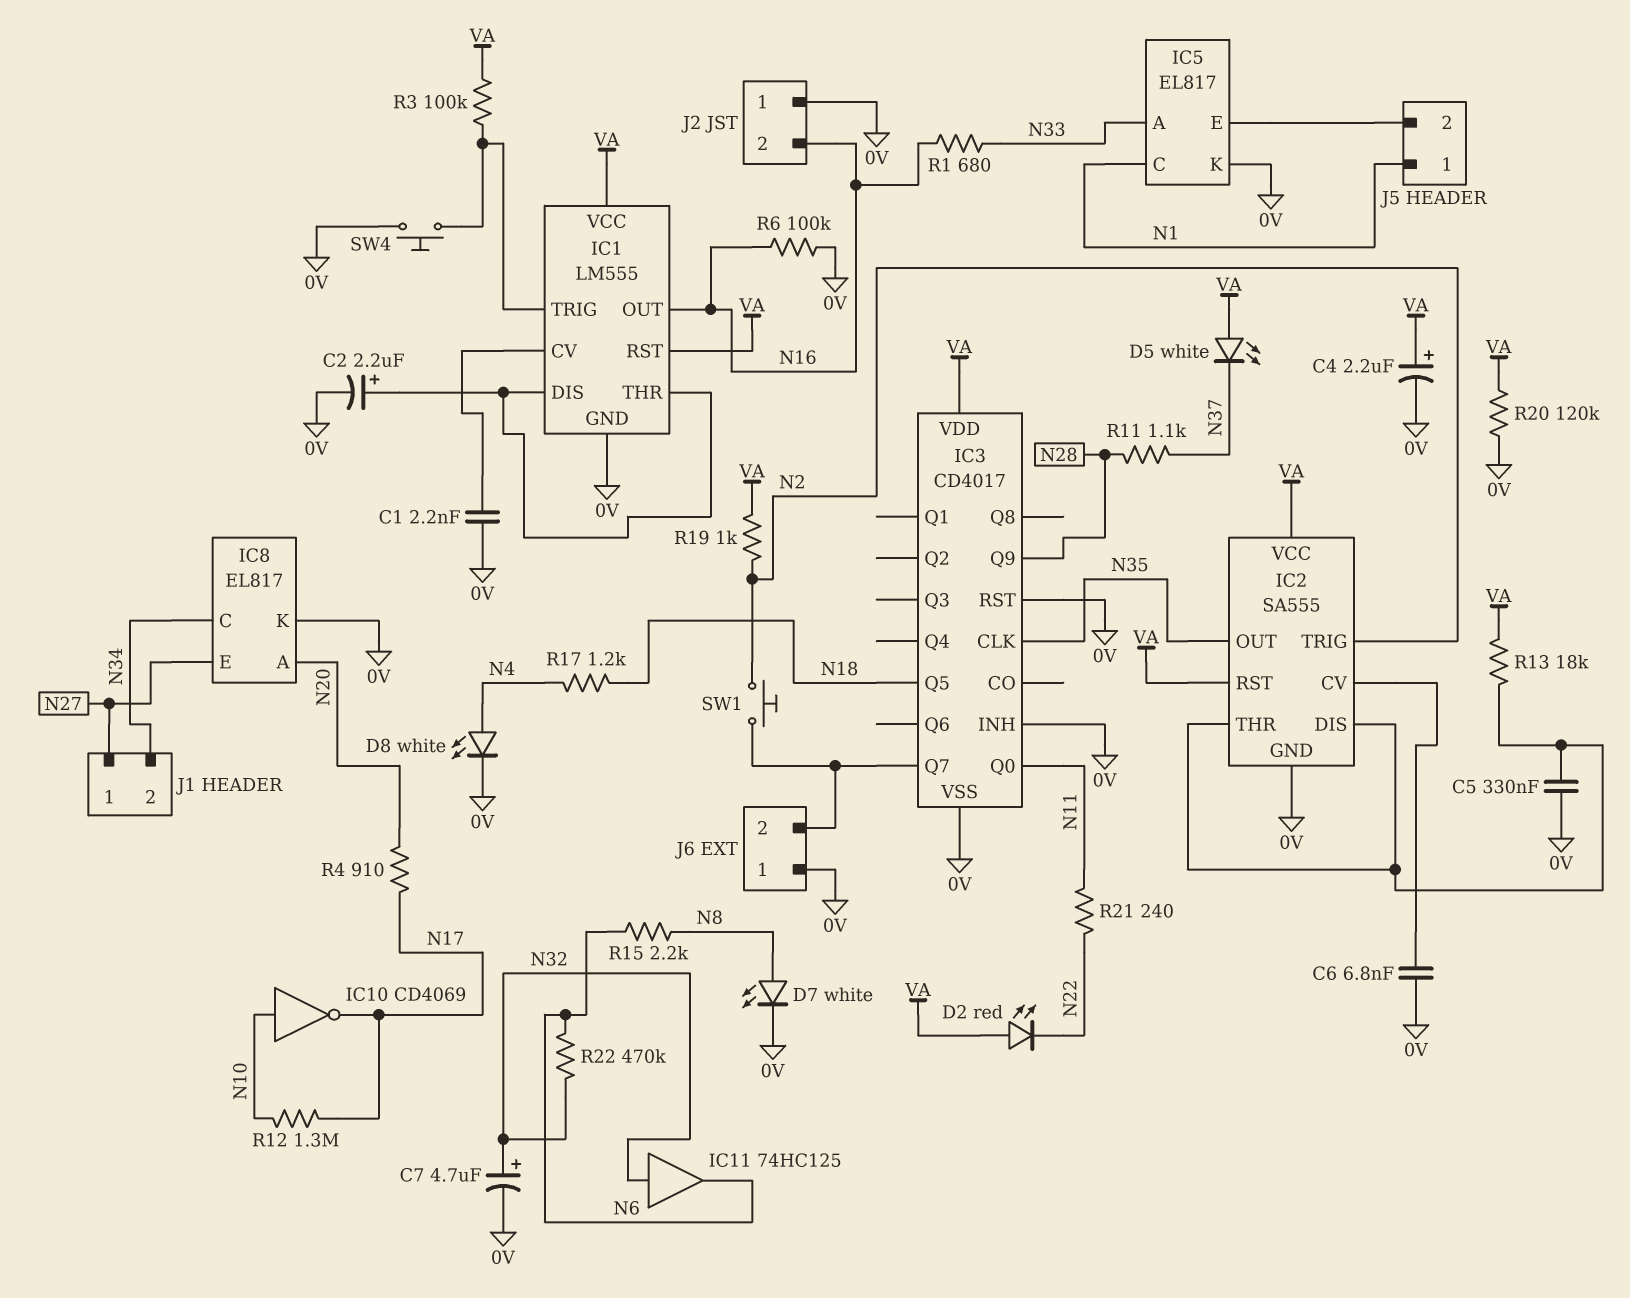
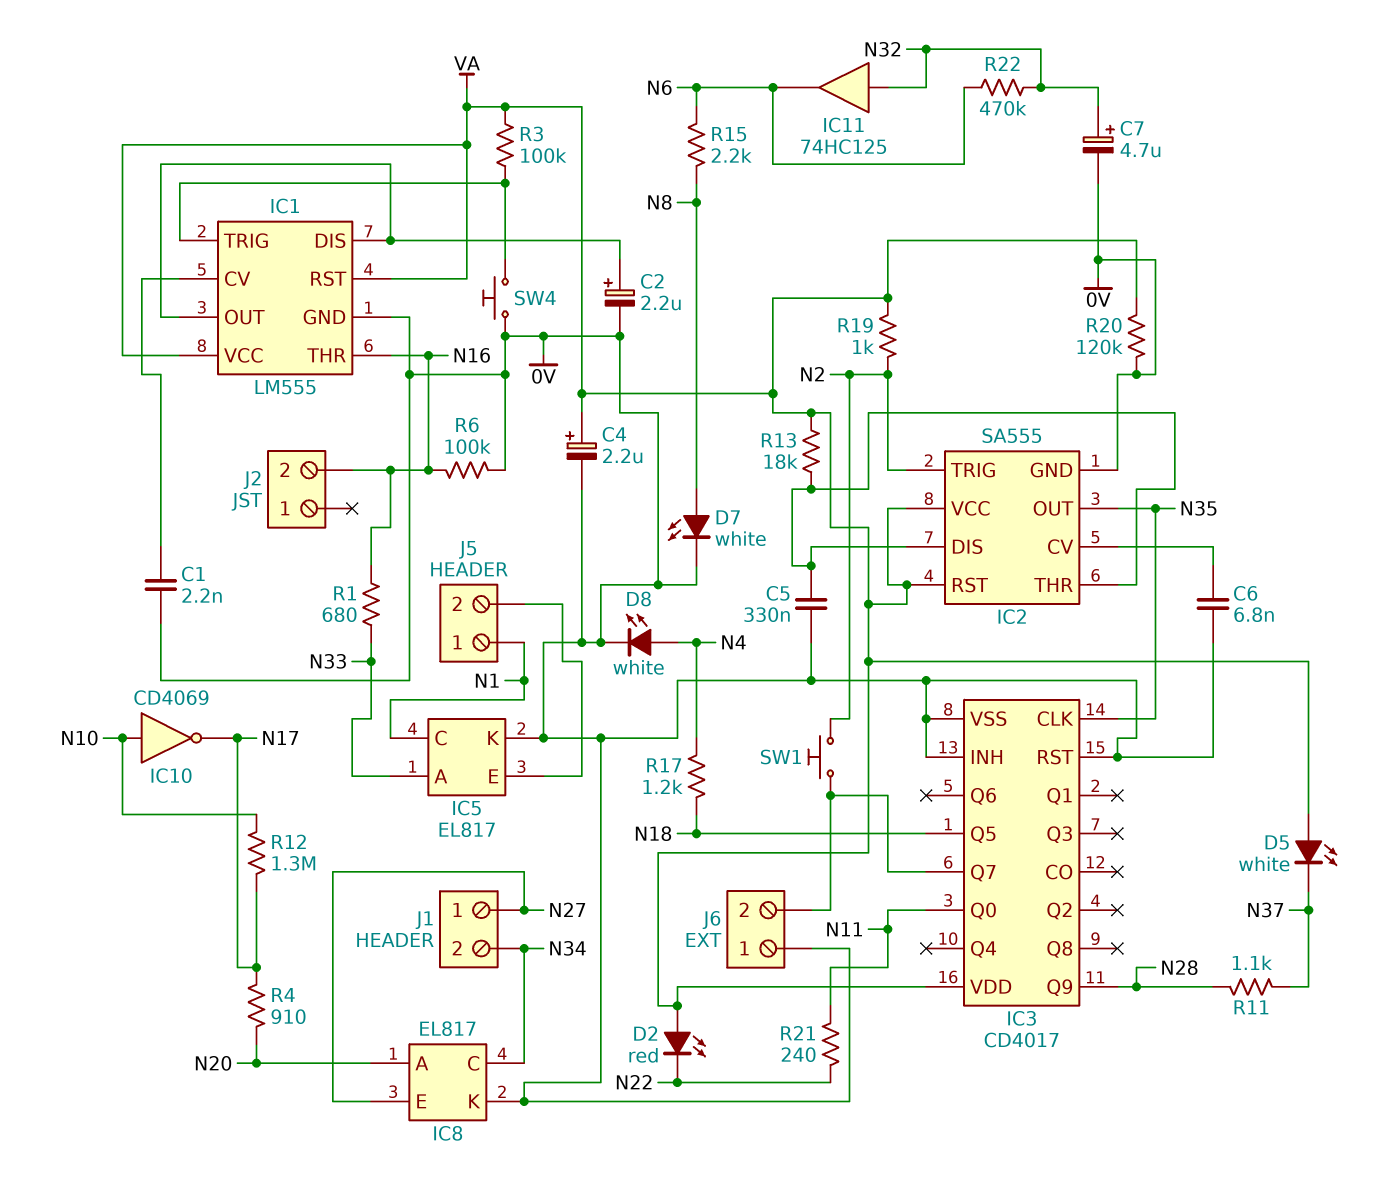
IC1 pin OUT: N16 -> IC1/DIS
IC1 pin THR: IC1/DIS -> N16
J2 pin 1: 0V -> none

